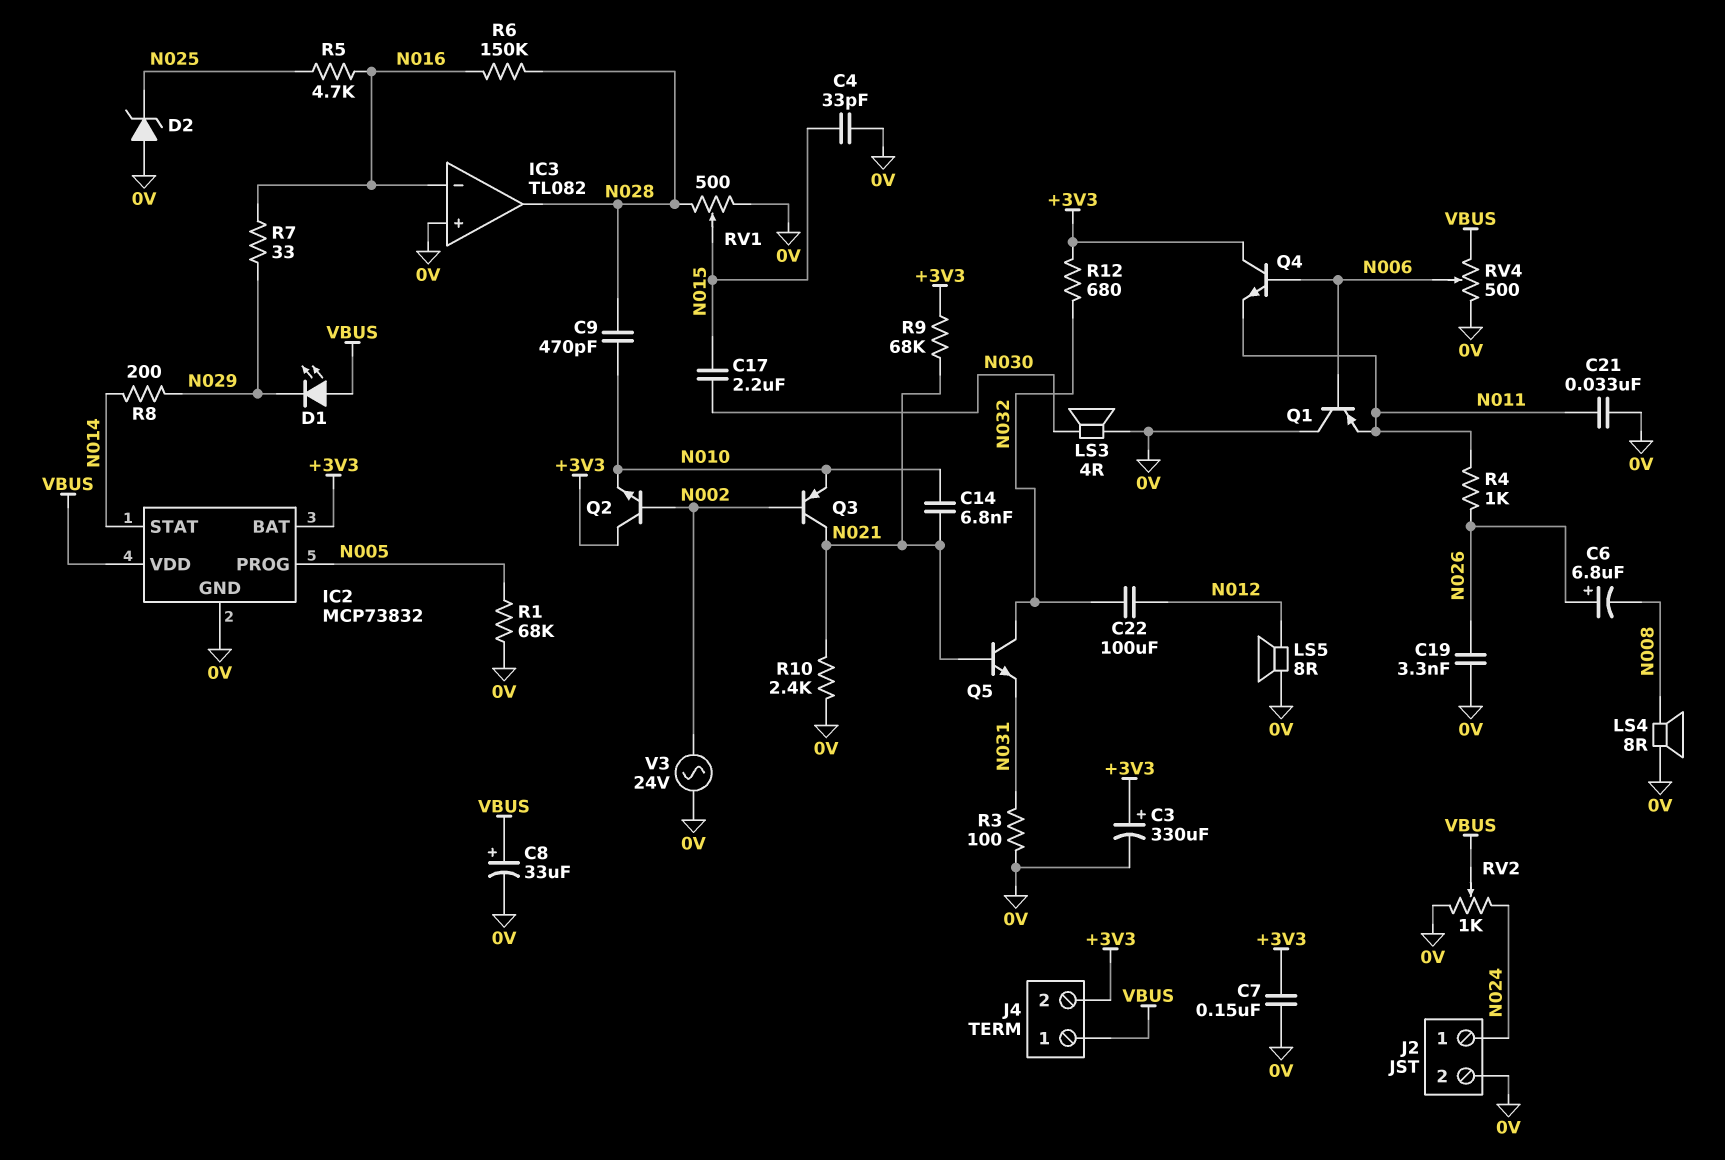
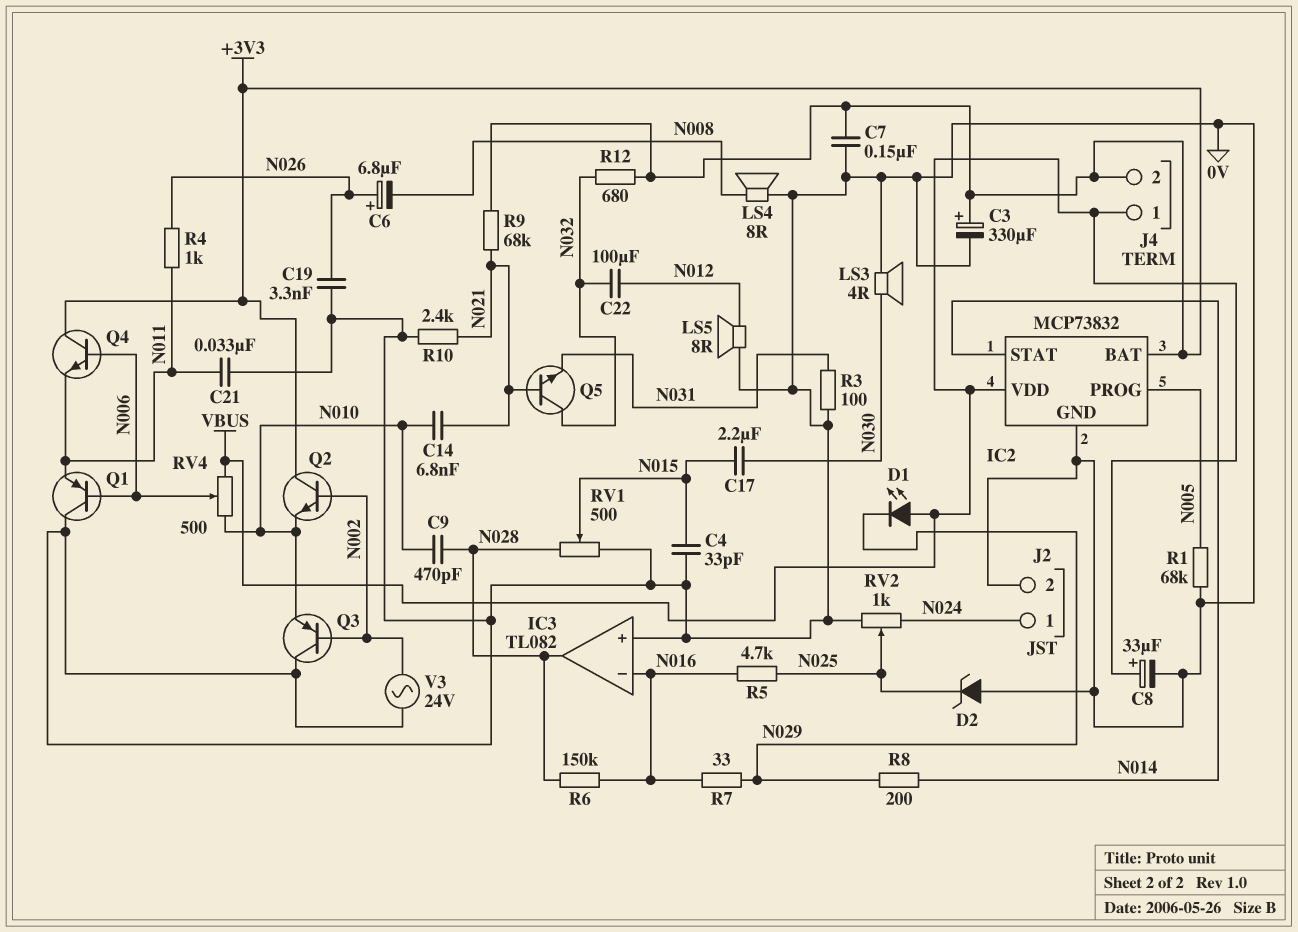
Q3: PNP (B N002, C N021, E N010) -> PNP (B N002, C 0V, E N010)
RV2: 1k (0V, N024, wiper VBUS) -> 1k (0V, N024, wiper N025)
RV4: 500 (0V, VBUS, wiper N006) -> 500 (N010, VBUS, wiper N006)

